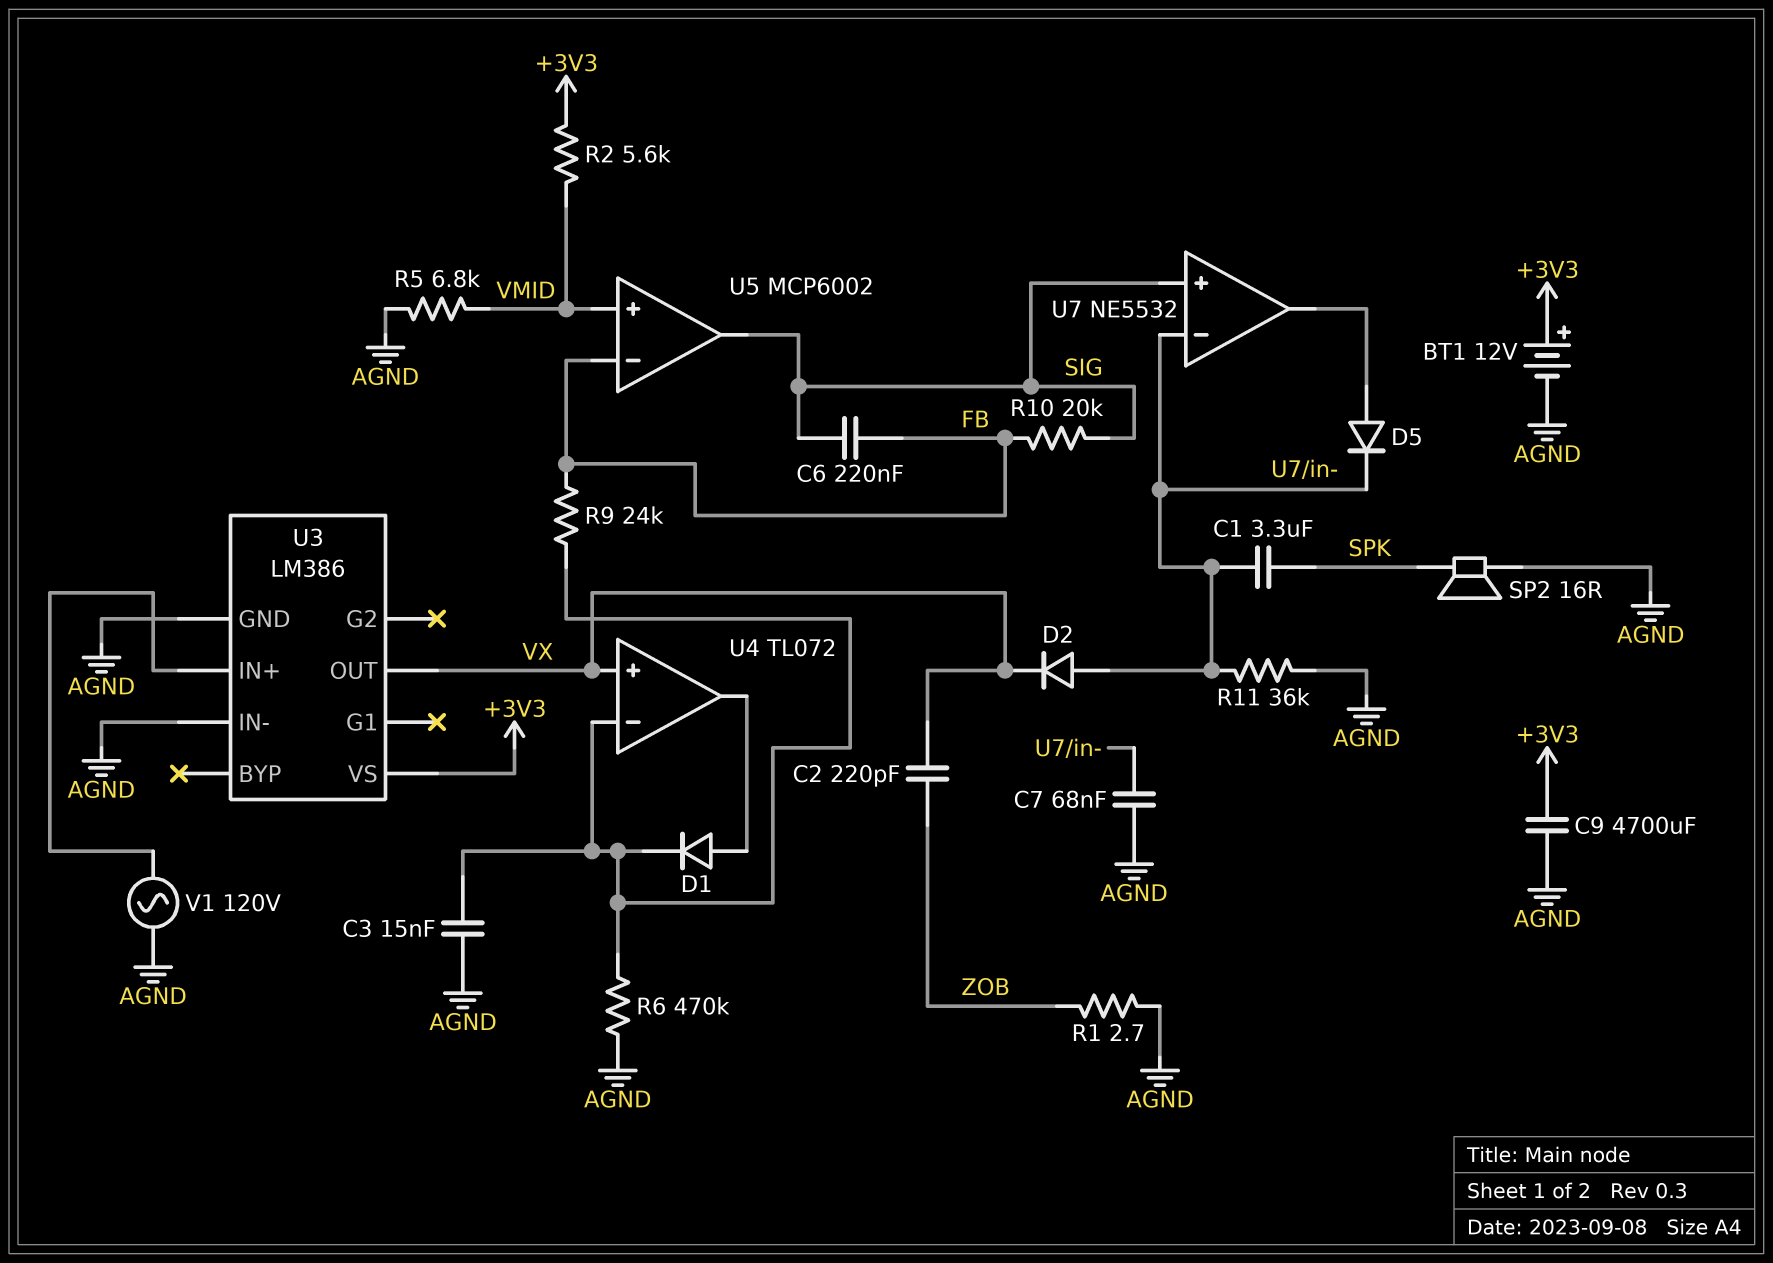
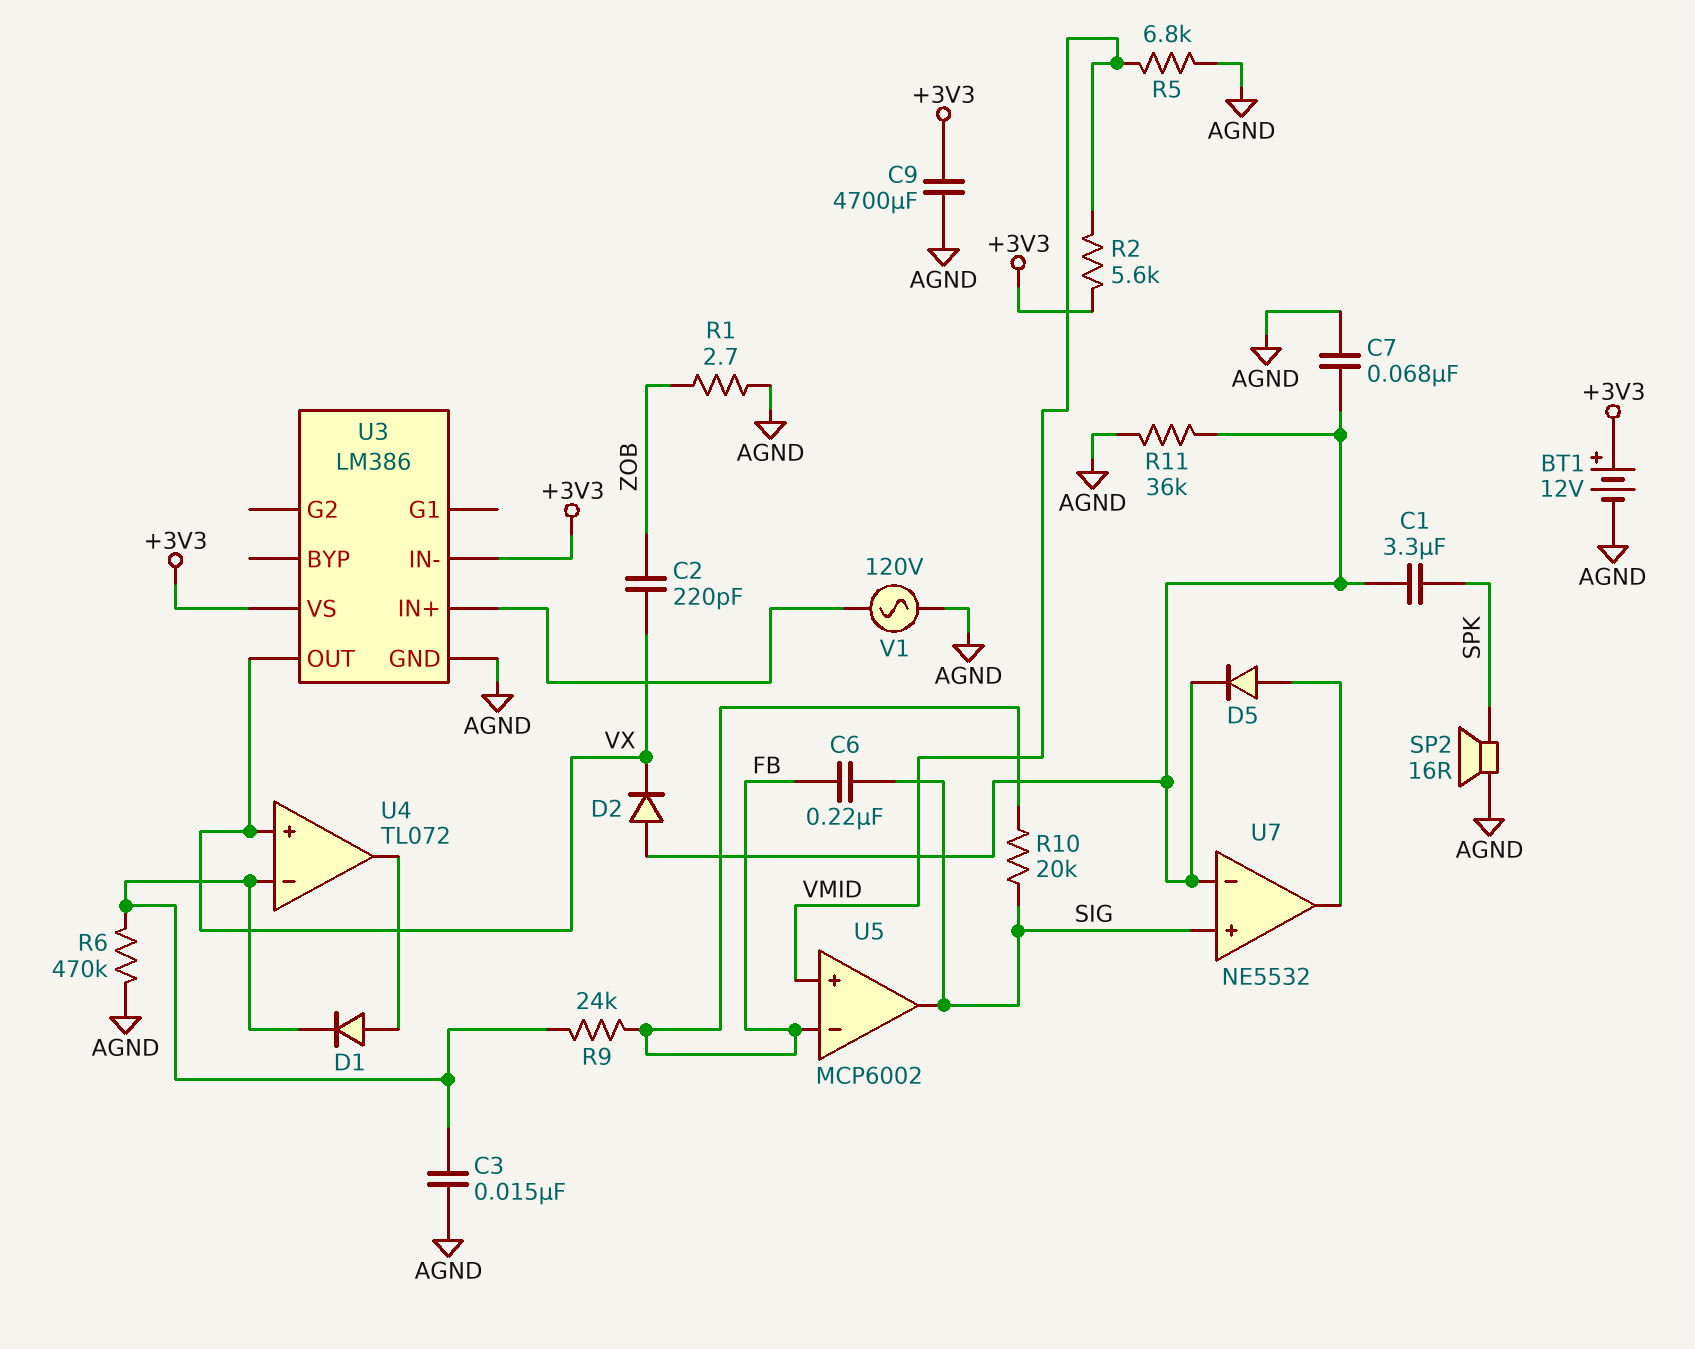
U3 pin IN-: AGND -> +3V3

